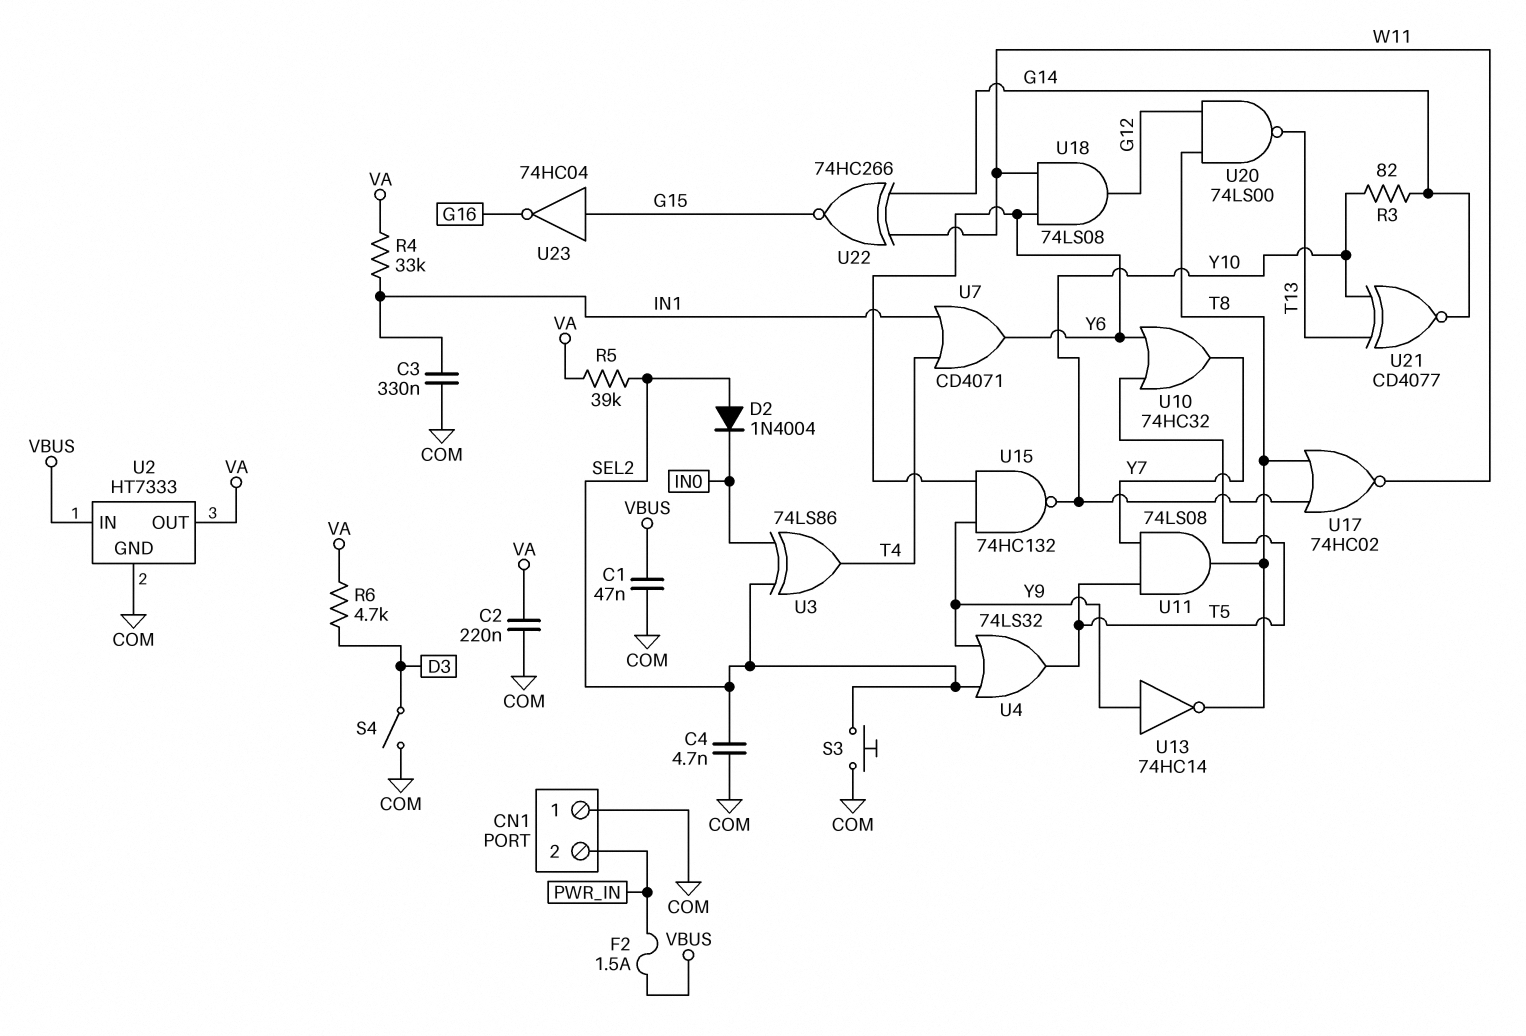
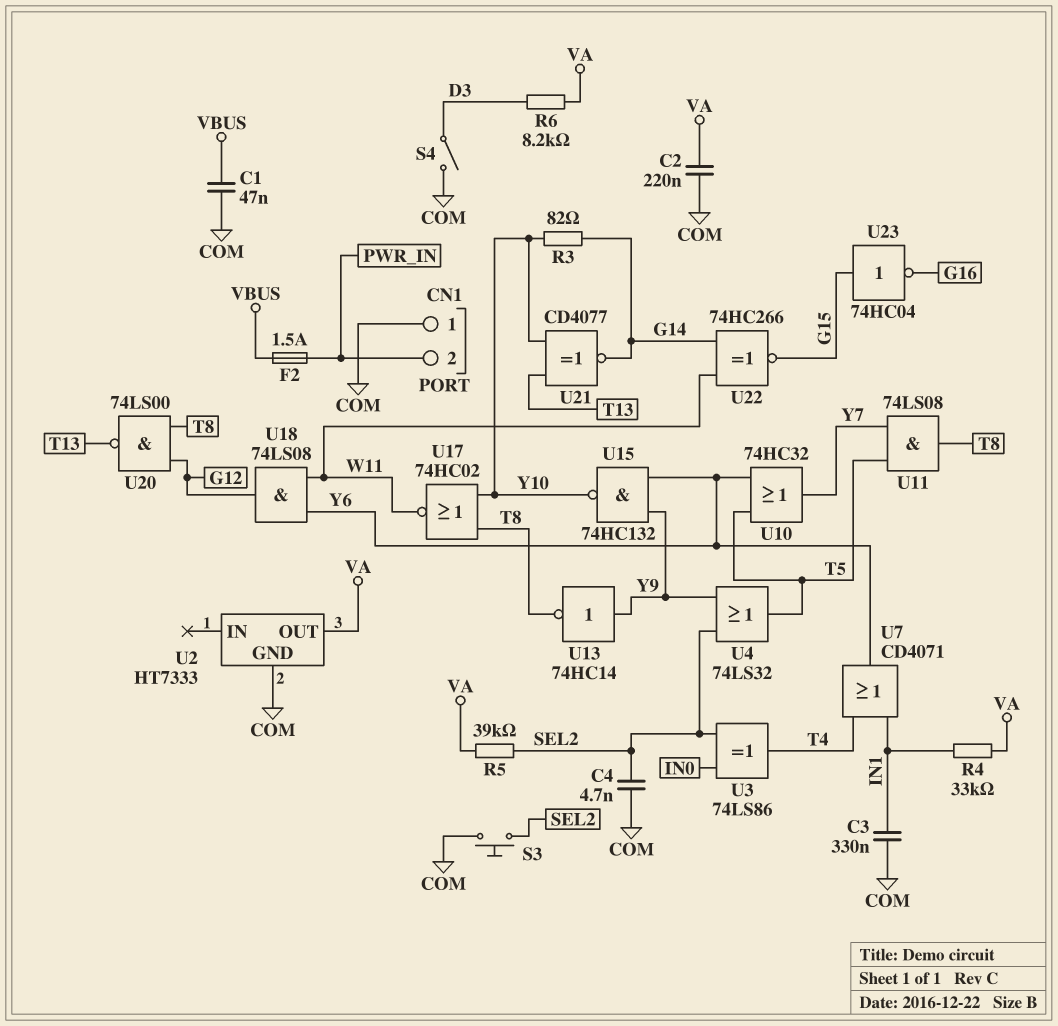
D2: diode 1N4004 (A SEL2, K IN0) -> none
R6: 4.7k (D3, VA) -> 8.2k (D3, VA)
U2 pin IN: VBUS -> none

